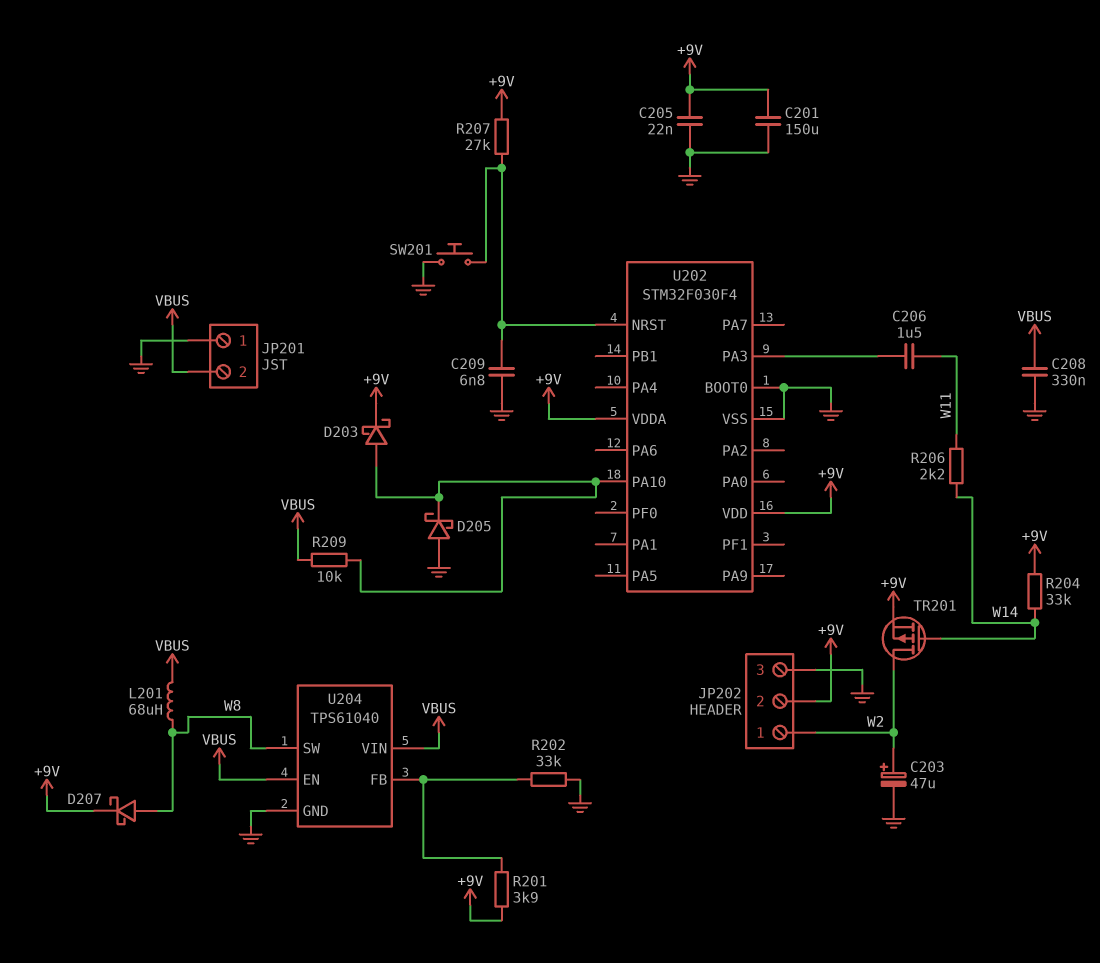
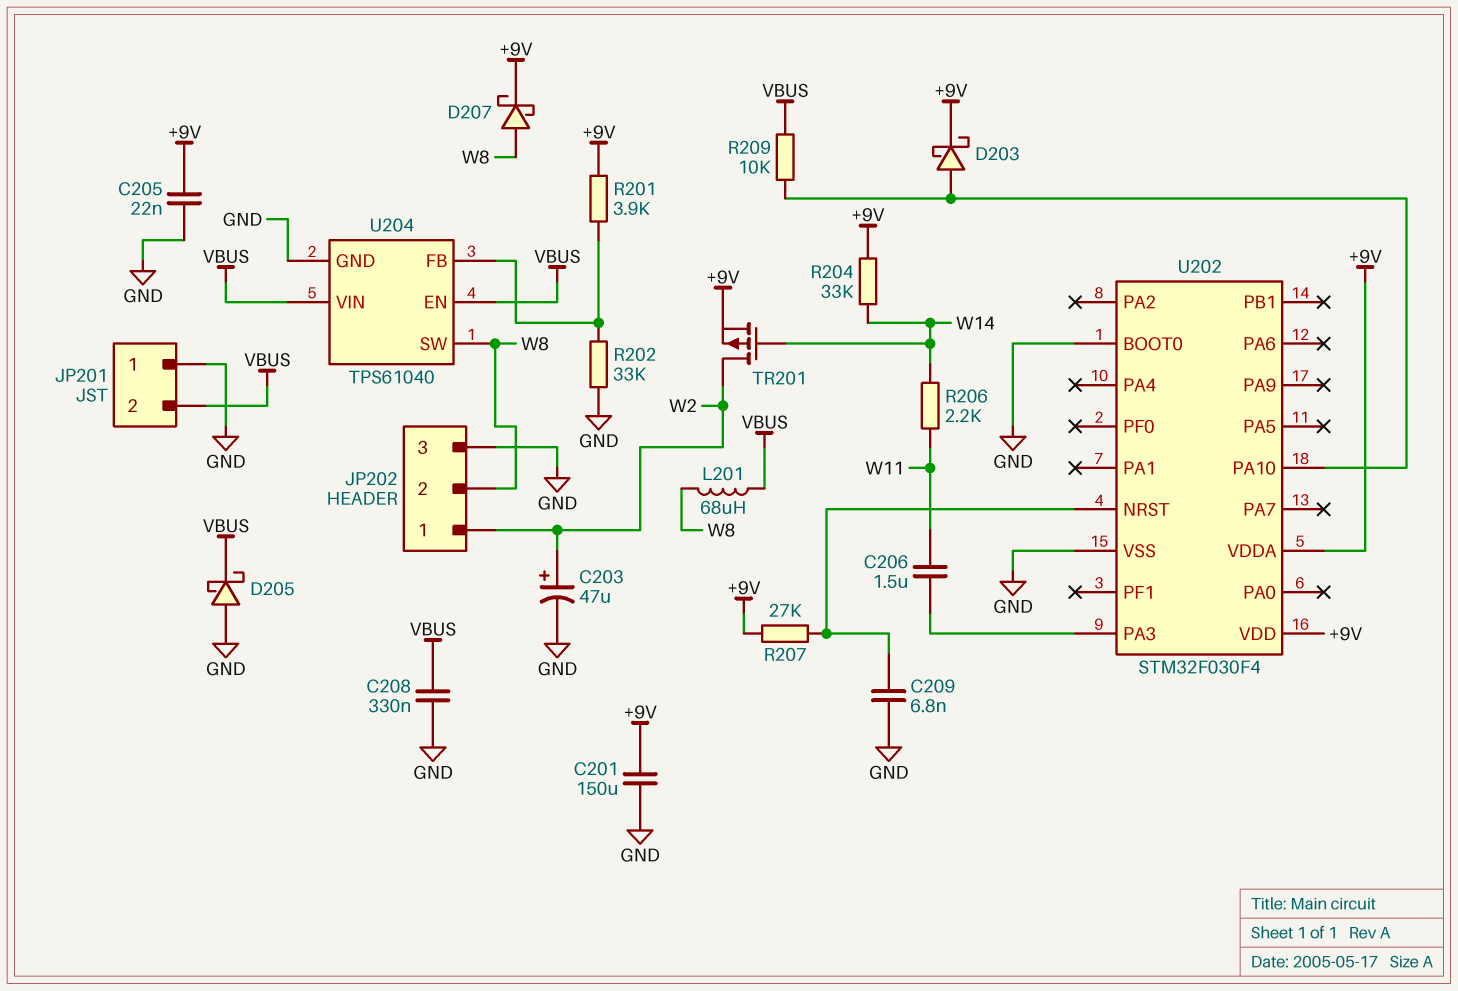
D205: schottky (A GND, K U202/PA10) -> schottky (A GND, K VBUS)
JP202 pin 2: +9V -> W8
SW201: button (GND, U202/NRST) -> none

